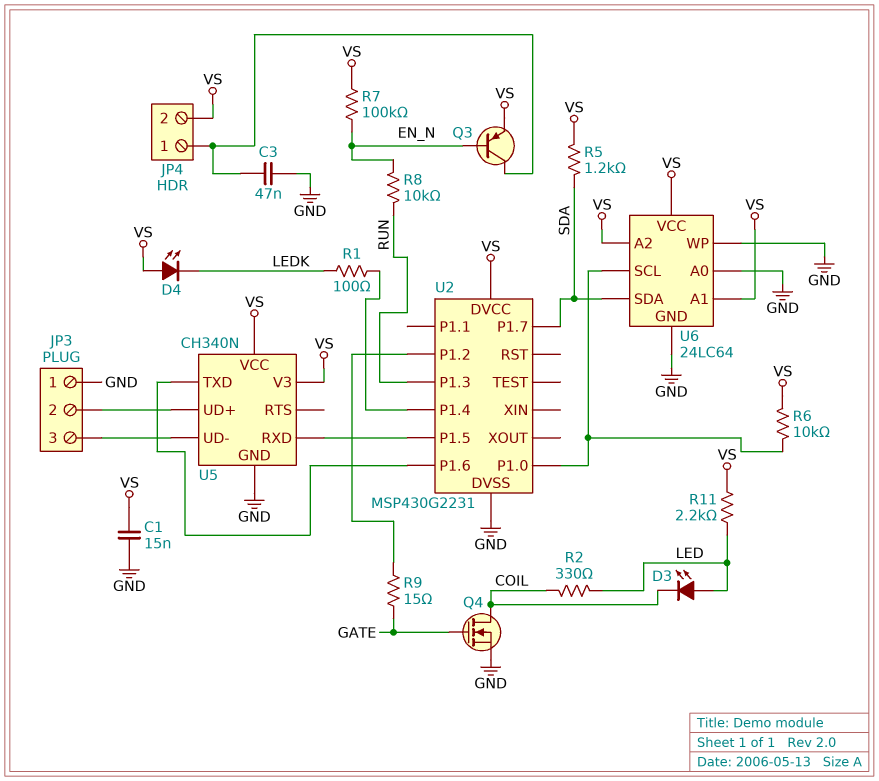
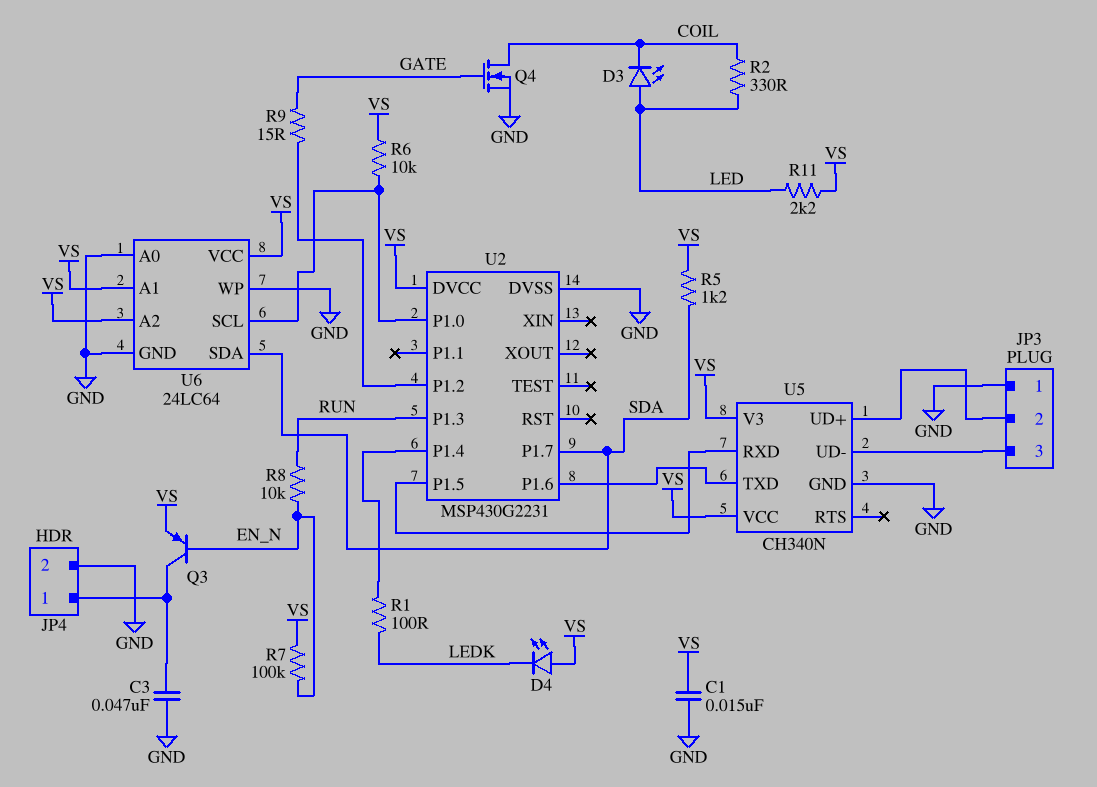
JP4 pin 2: VS -> GND

